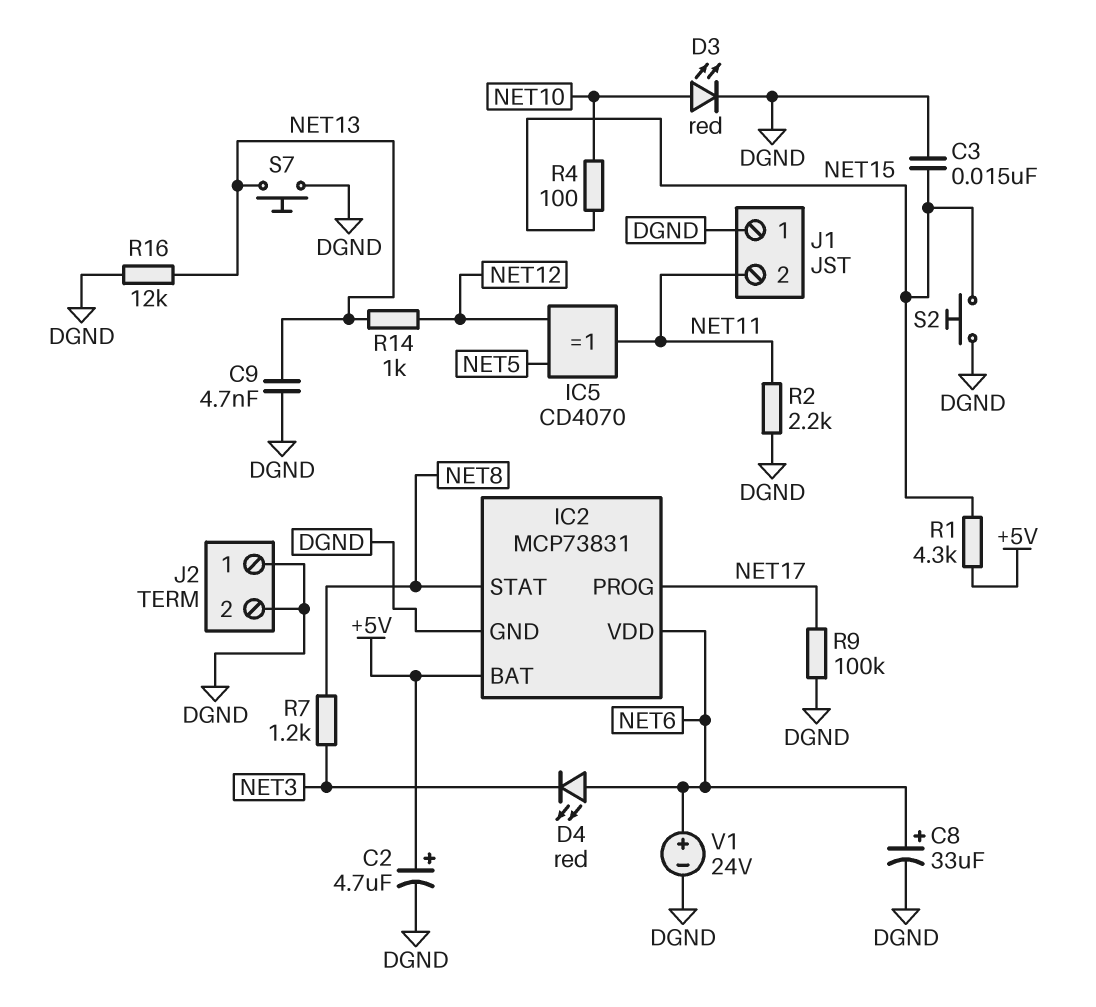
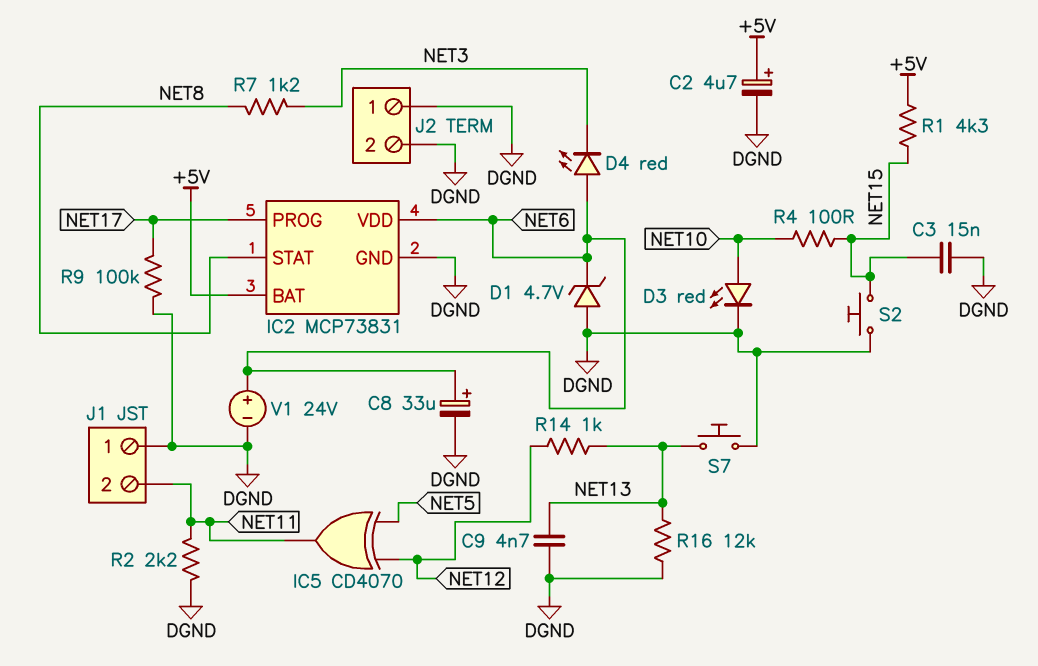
D1: none -> zener 4.7V (A DGND, K NET6)

